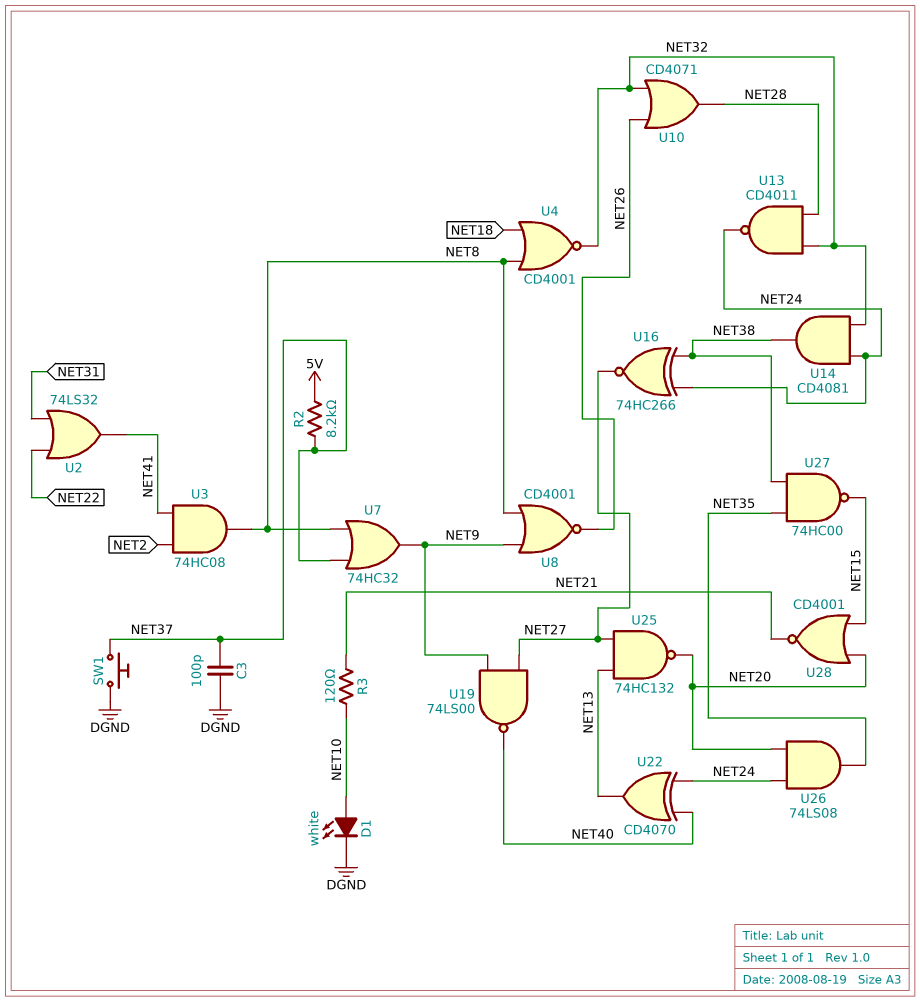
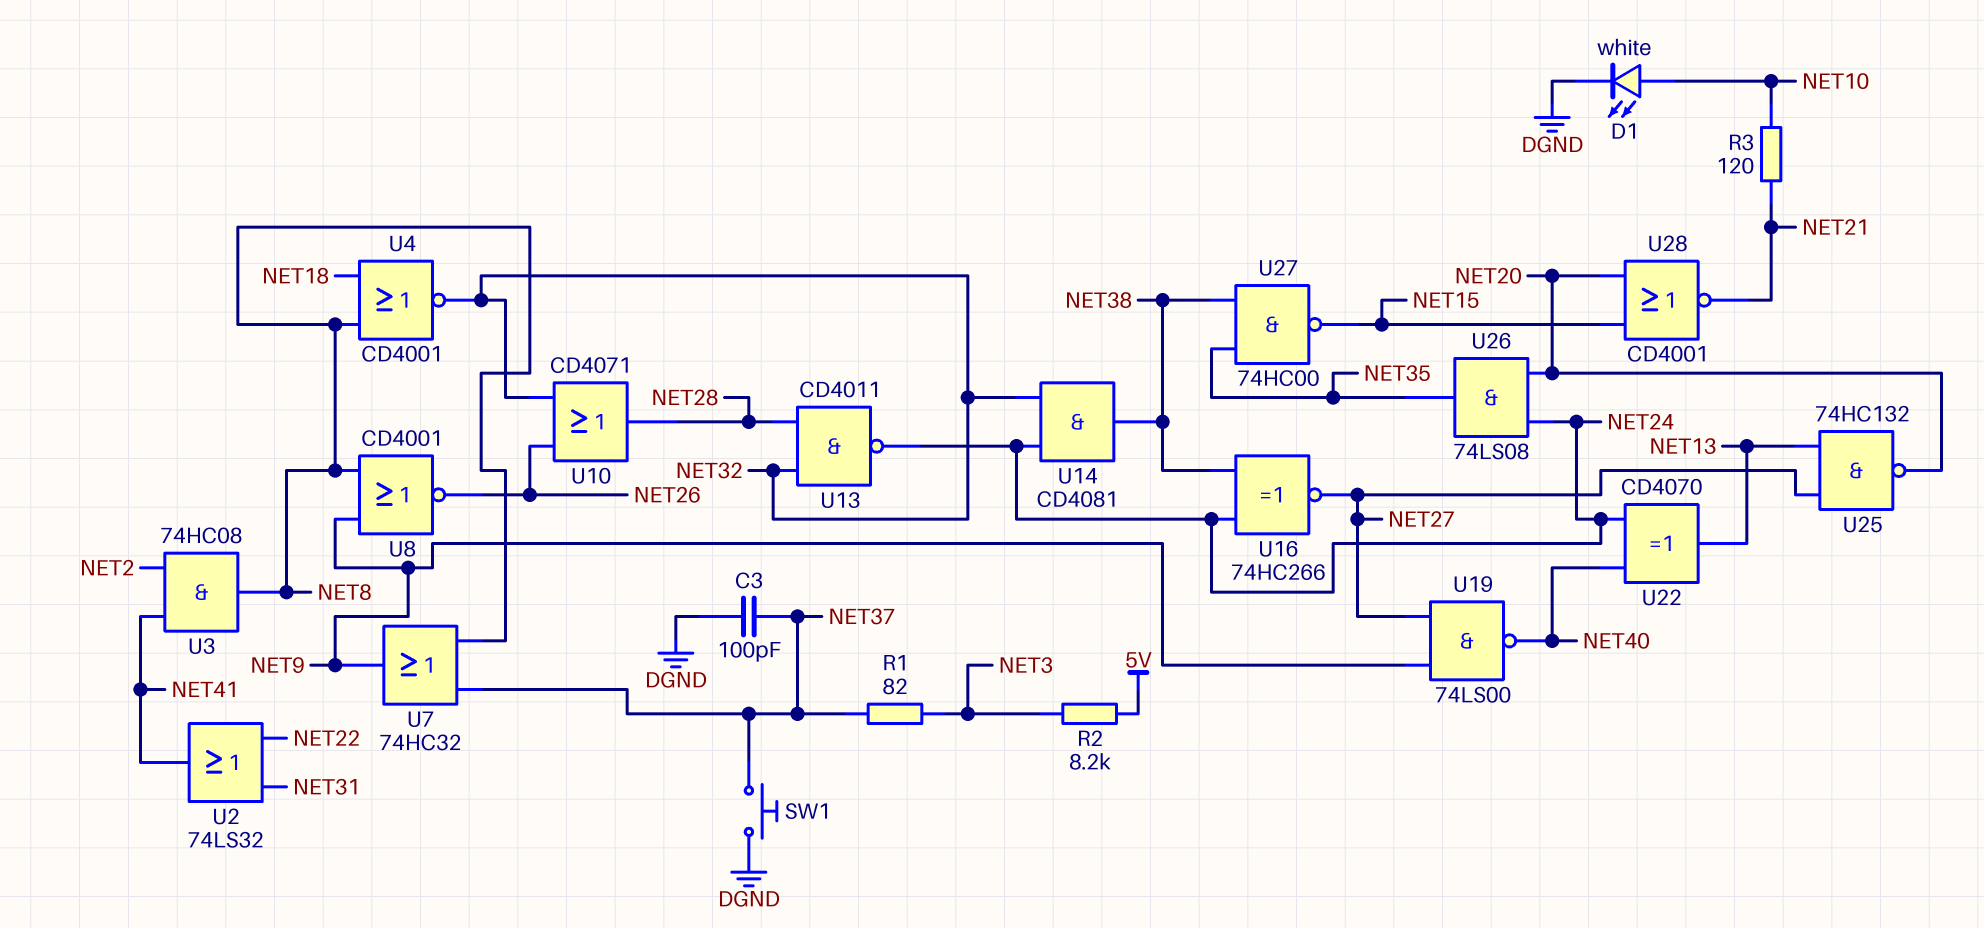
R1: none -> 82 (NET3, NET37)
R2: 8.2k (5V, NET37) -> 8.2k (5V, NET3)

